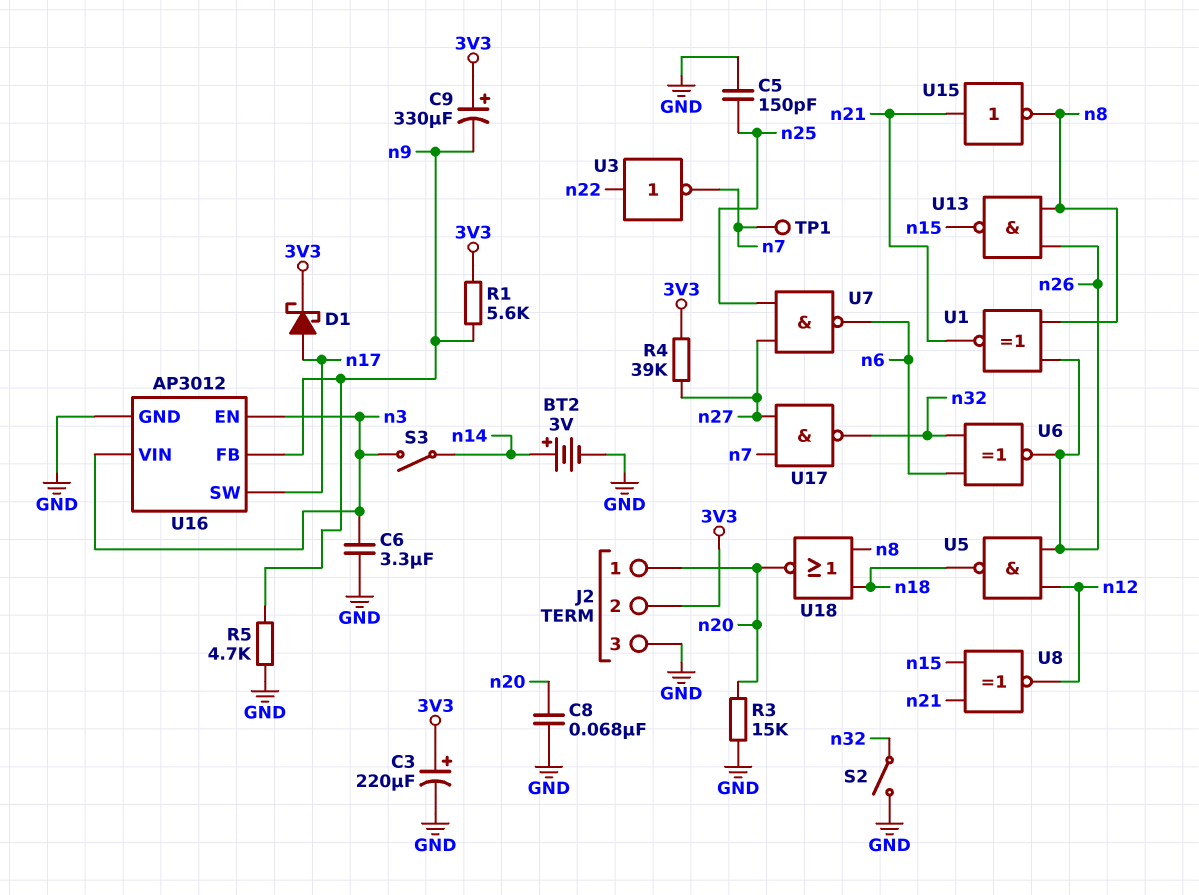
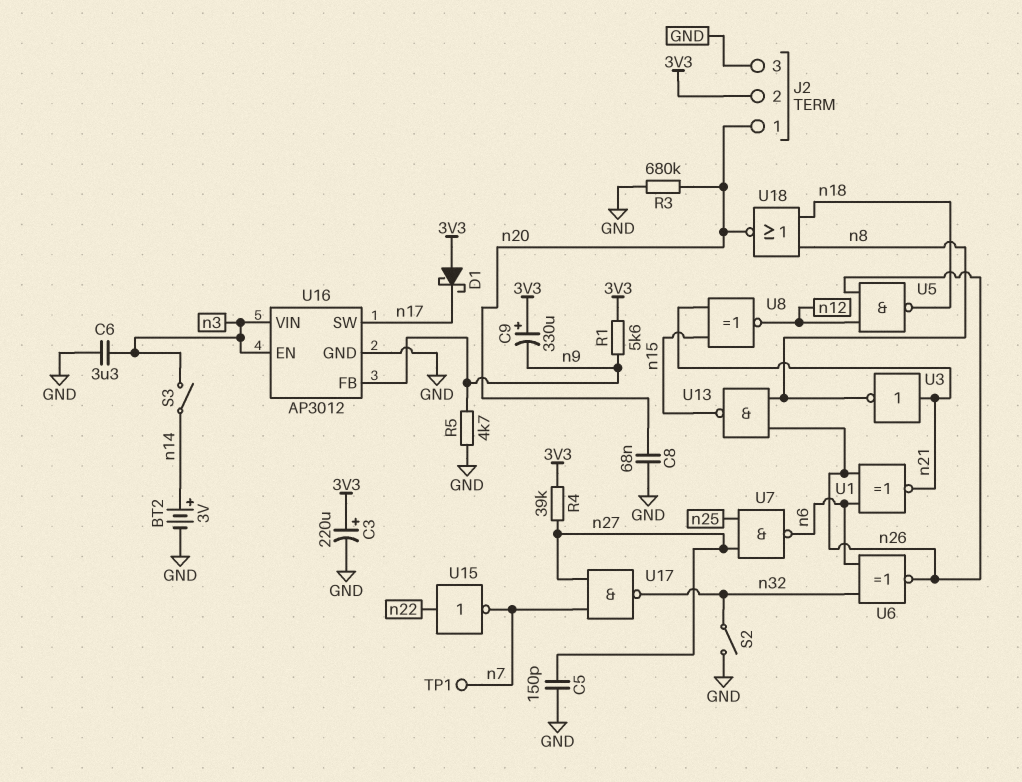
C5: 150pF (GND, n25) -> 150pF (GND, n27)
D1: schottky (A n17, K 3V3) -> schottky (A 3V3, K n17)
R3: 15k (GND, n20) -> 680k (GND, n20)
U1: XNOR (in n8, in n26, out n21) -> XNOR (in n6, in n26, out n21)
U3: NOT (in n22, out n7) -> NOT (in n21, out n8)
U15: NOT (in n21, out n8) -> NOT (in n22, out n7)

